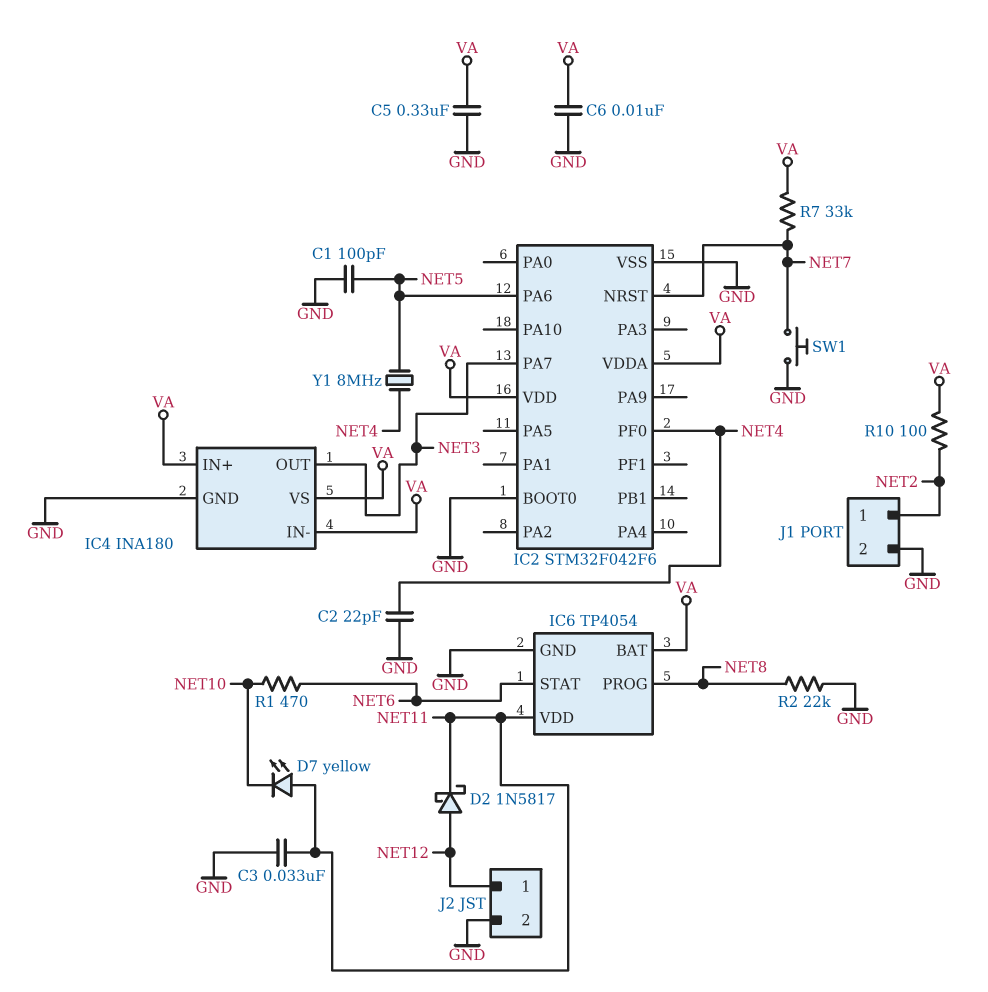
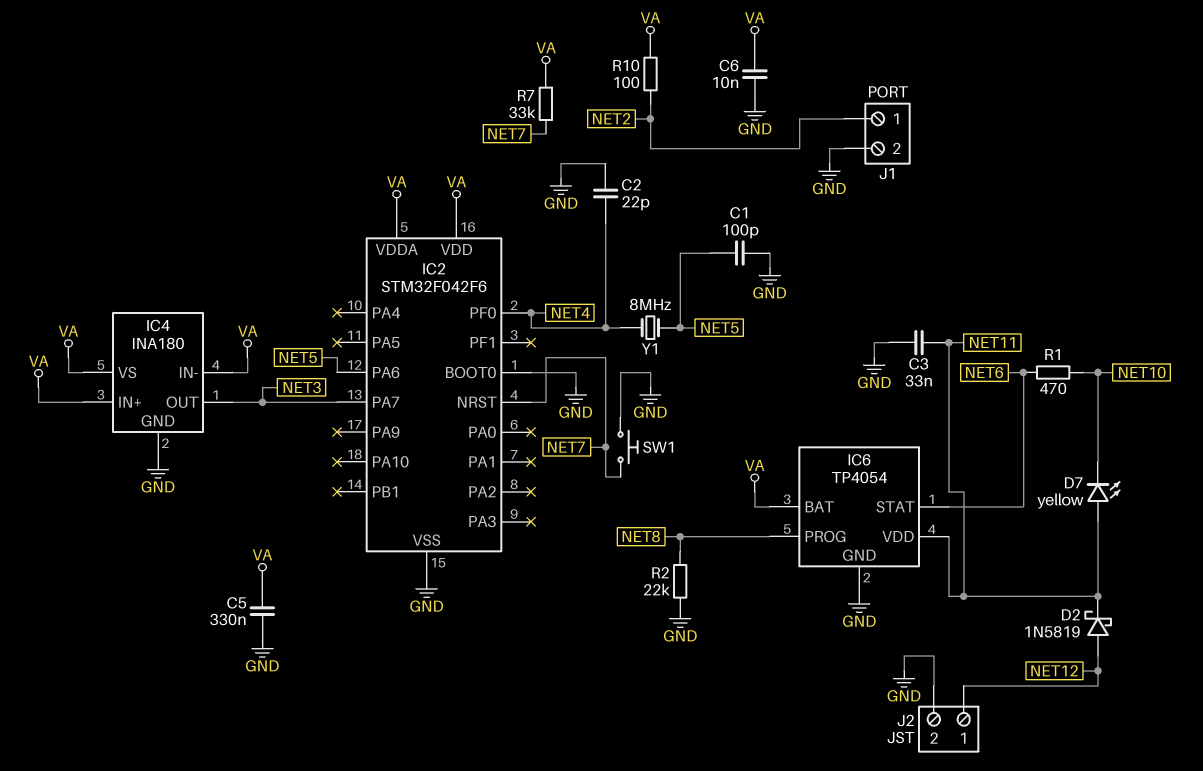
D2: schottky 1N5817 (A NET12, K NET11) -> schottky 1N5819 (A NET12, K NET11)

